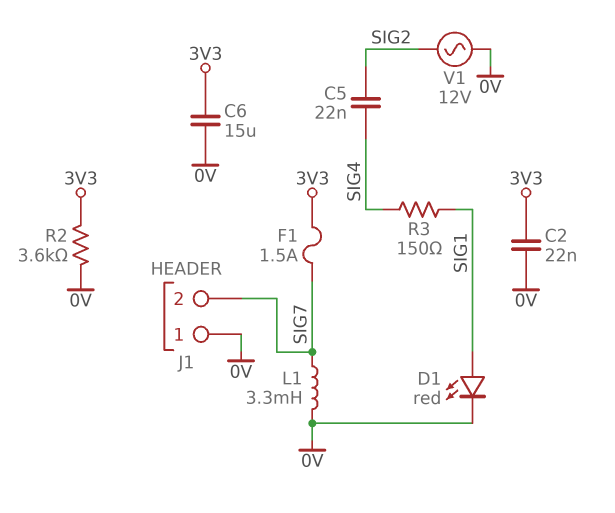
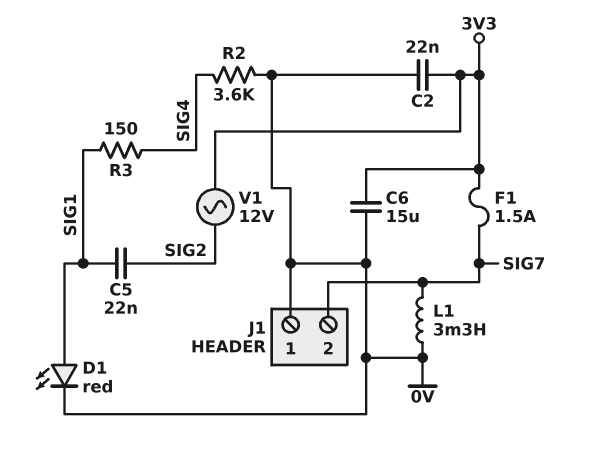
C5: 22nF (SIG2, SIG4) -> 22nF (SIG1, SIG2)
R2: 3.6k (0V, 3V3) -> 3.6k (0V, SIG4)
V1: AC 12V (0V, SIG2) -> AC 12V (3V3, SIG2)

